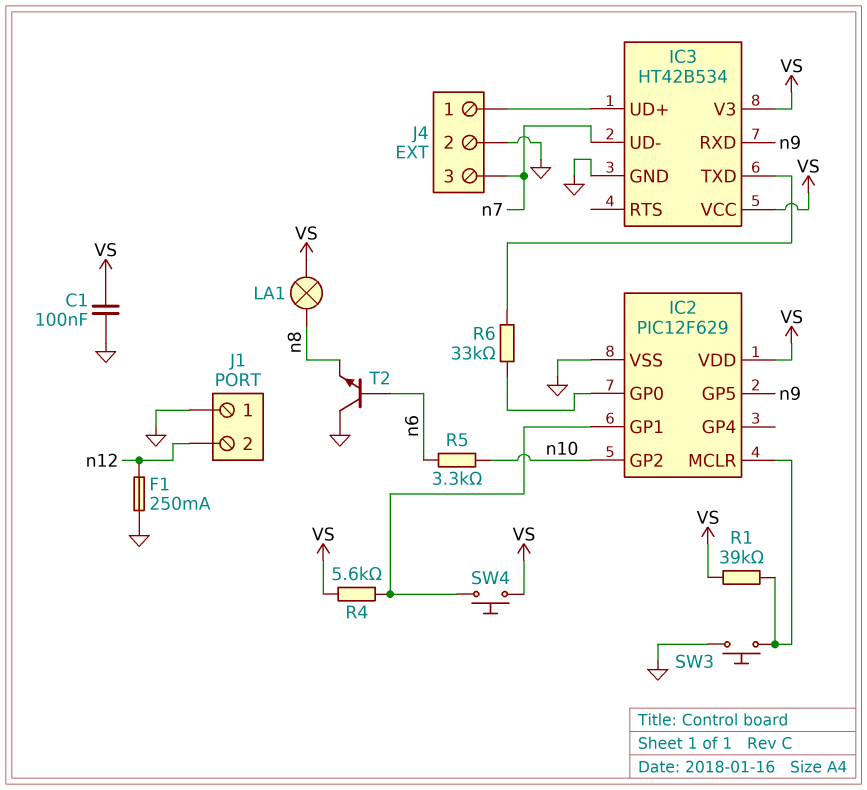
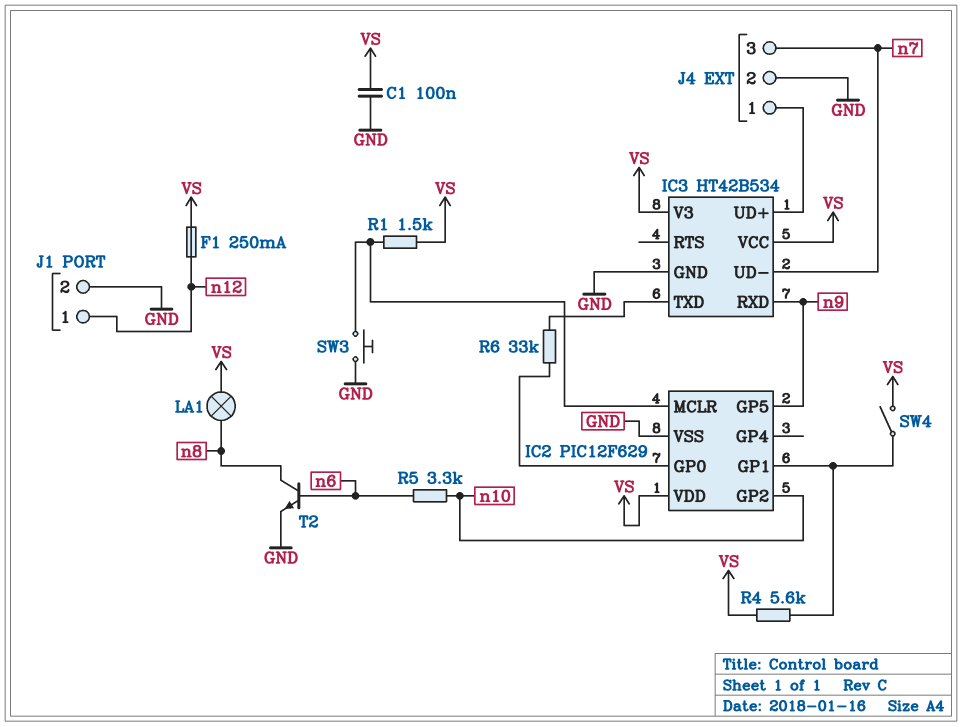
F1: 250mA (GND, n12) -> 250mA (VS, n12)
J1 pin 1: GND -> n12
J1 pin 2: n12 -> GND
R1: 39k (IC2/MCLR, VS) -> 1.5k (IC2/MCLR, VS)
SW4: button (IC2/GP1, VS) -> switch (IC2/GP1, VS)
T2: NPN (B n6, C GND, E n8) -> NPN (B n6, C n8, E GND)

